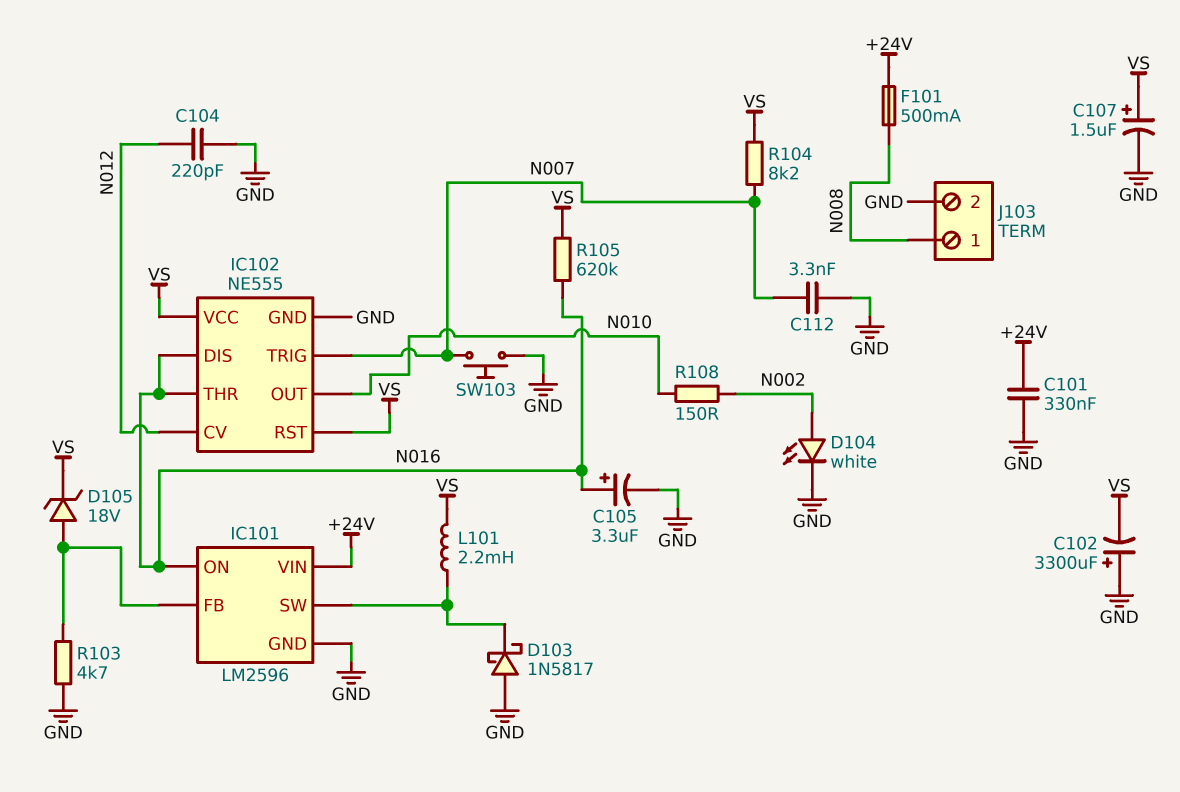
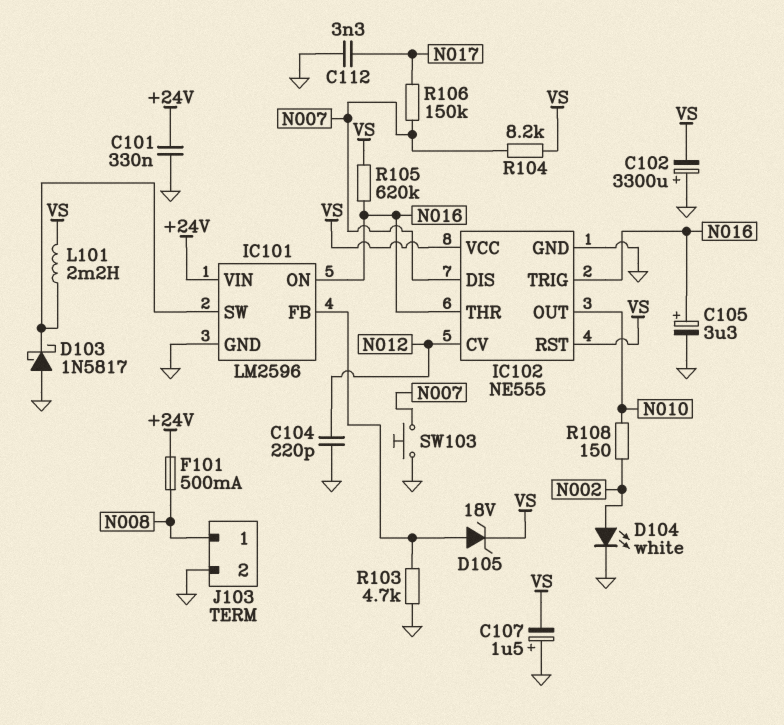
C107: 1.5uF (plus VS, minus GND) -> 1.5uF (plus GND, minus VS)
C112: 3.3nF (GND, N007) -> 3.3nF (GND, N017)
IC102 pin DIS: N016 -> N007
IC102 pin TRIG: N007 -> N016
R106: none -> 150k (N007, N017)

